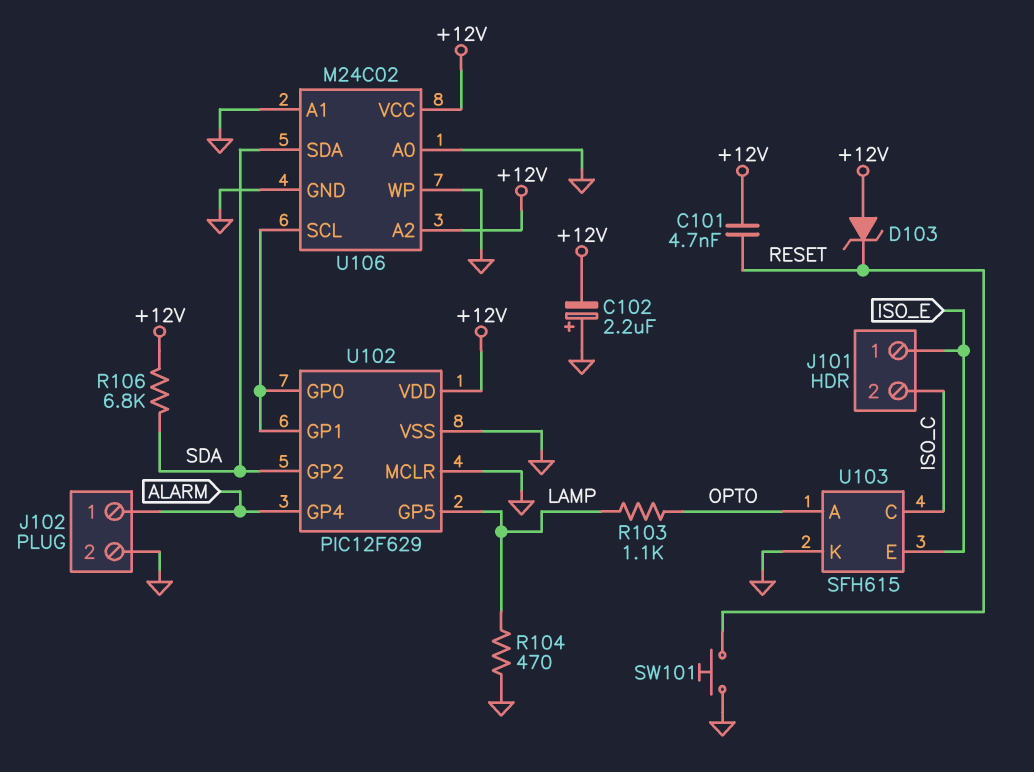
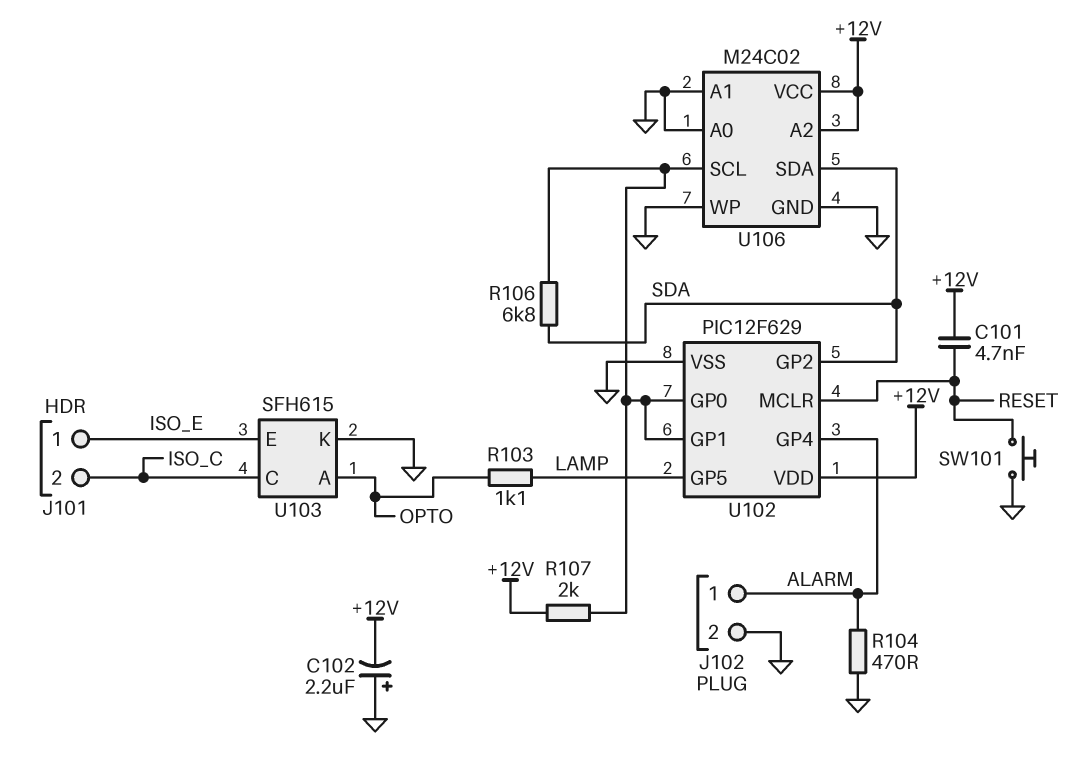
D103: zener (A +12V, K RESET) -> none
R104: 470 (GND, LAMP) -> 470 (ALARM, GND)
R106: 6.8k (+12V, SDA) -> 6.8k (SDA, U102/GP0)
R107: none -> 2k (+12V, U102/GP0)
U102 pin MCLR: GND -> RESET

